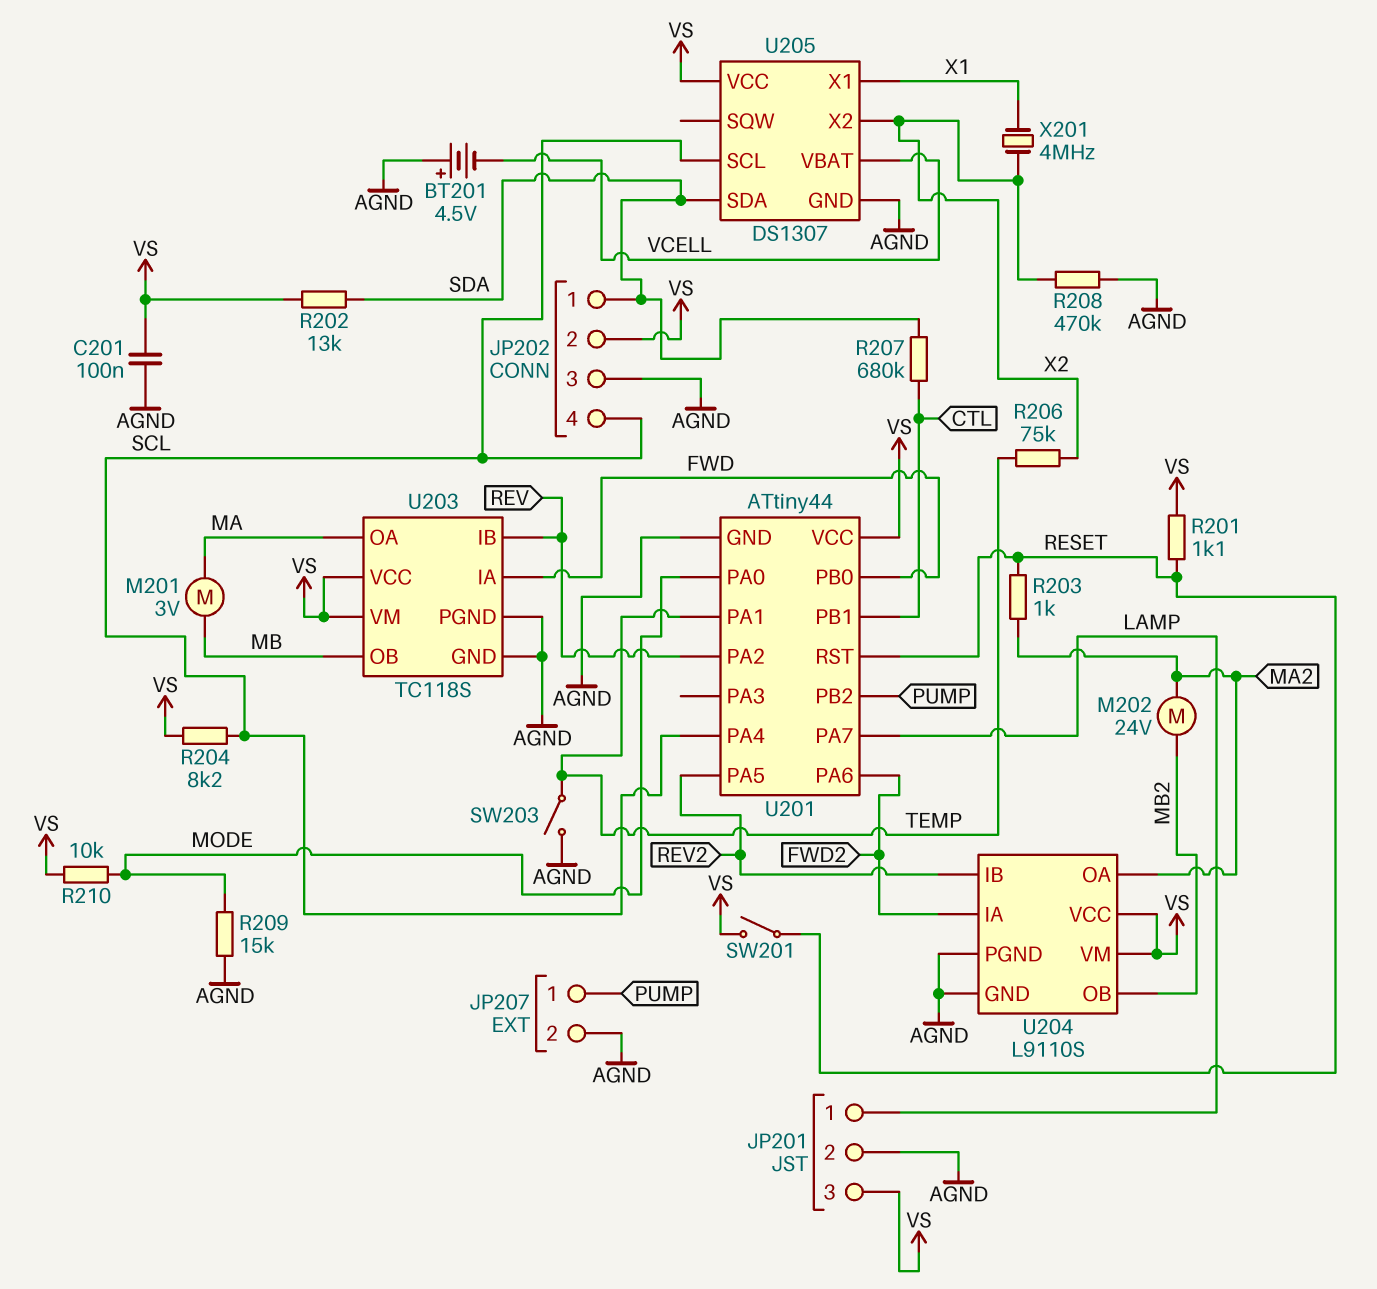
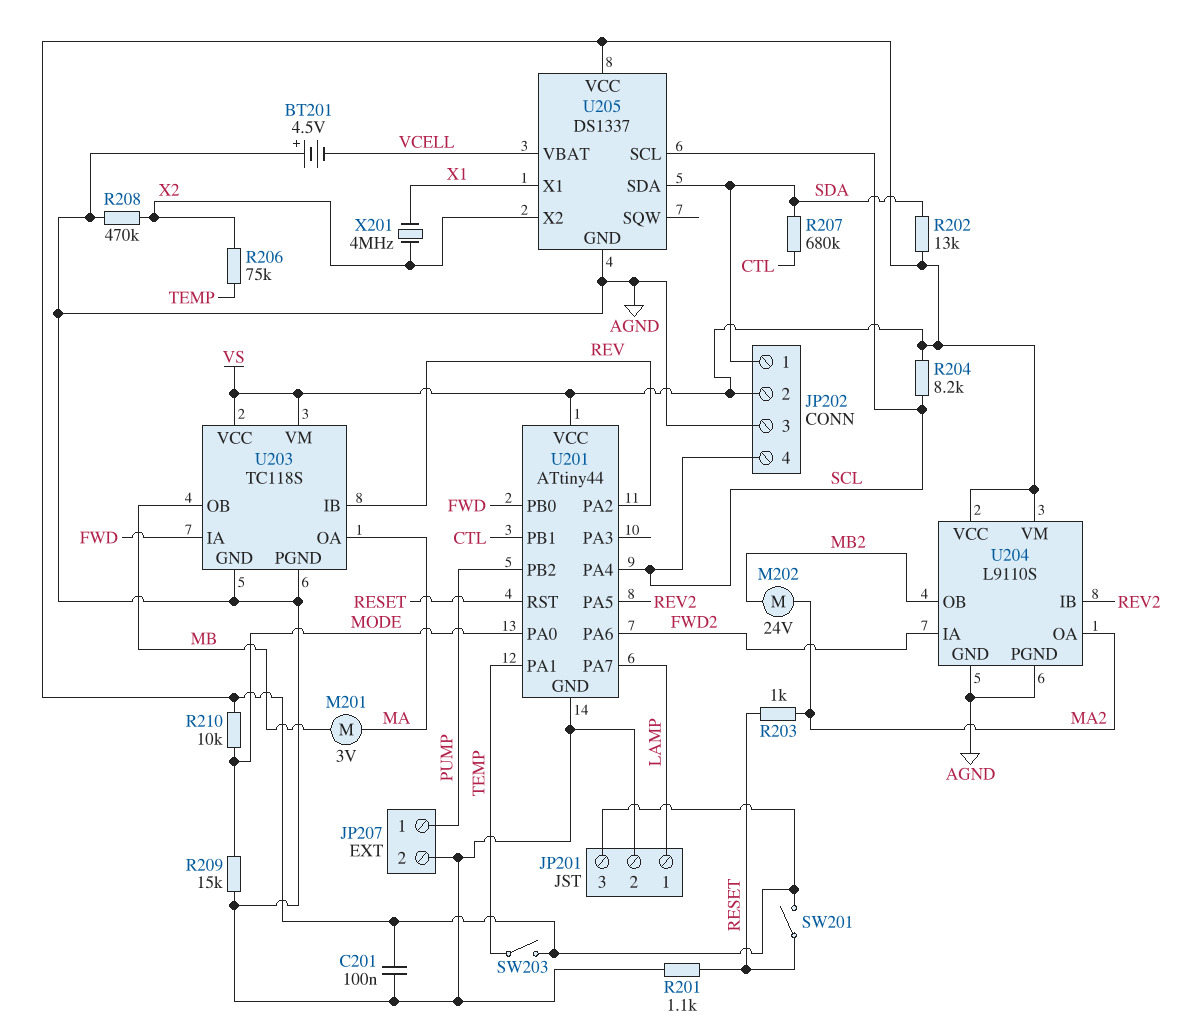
R201: 1.1k (RESET, VS) -> 1.1k (AGND, RESET)
SW203: switch (AGND, TEMP) -> switch (TEMP, VS)
U205: DS1307 -> DS1337

